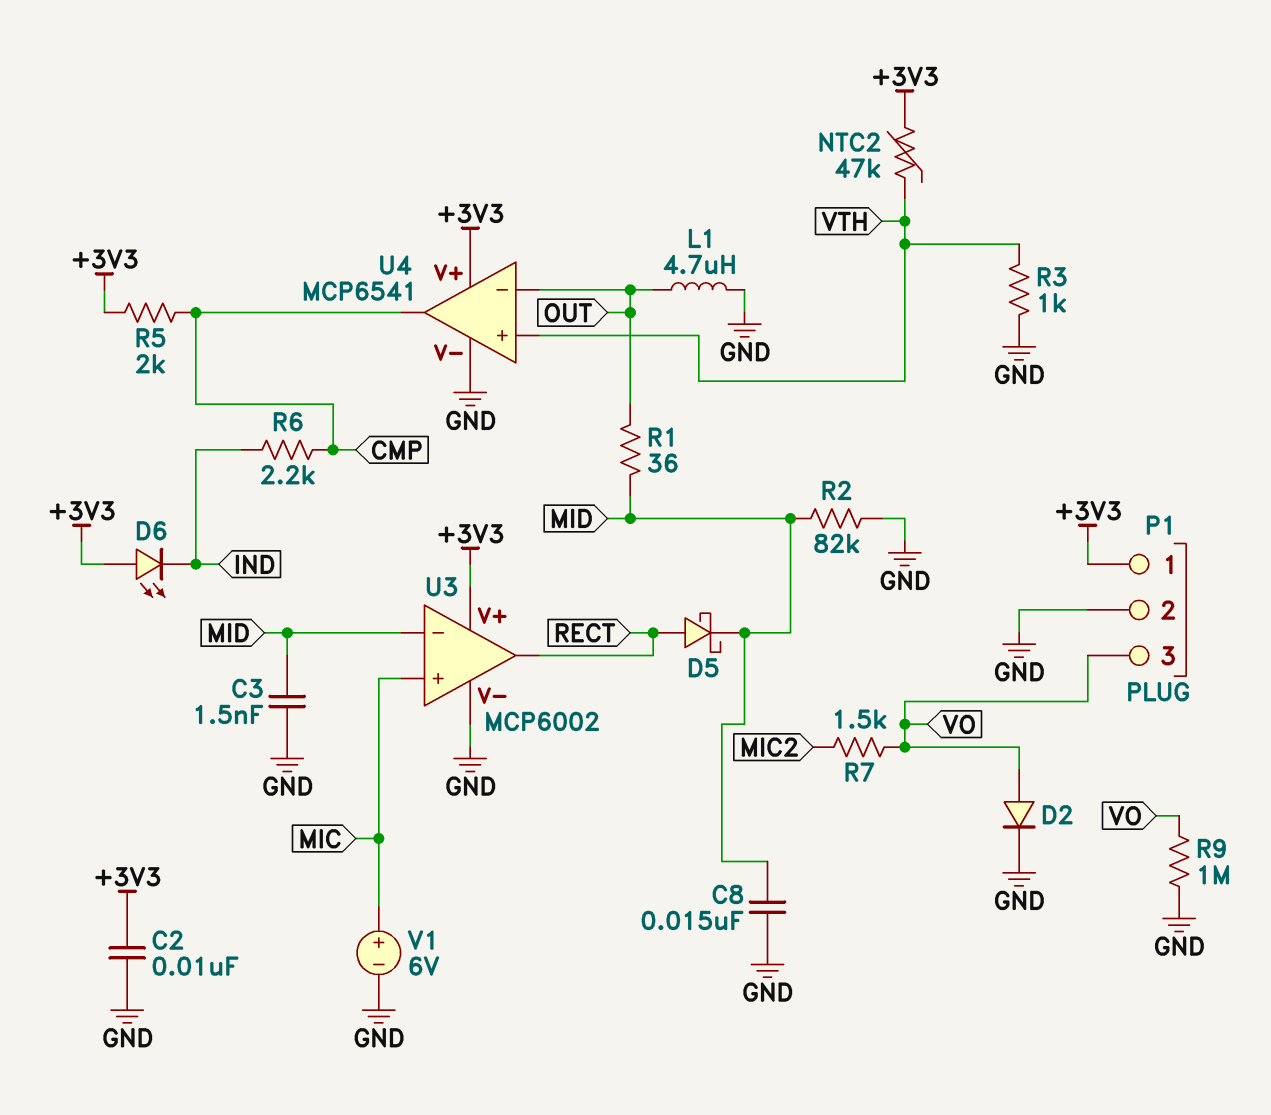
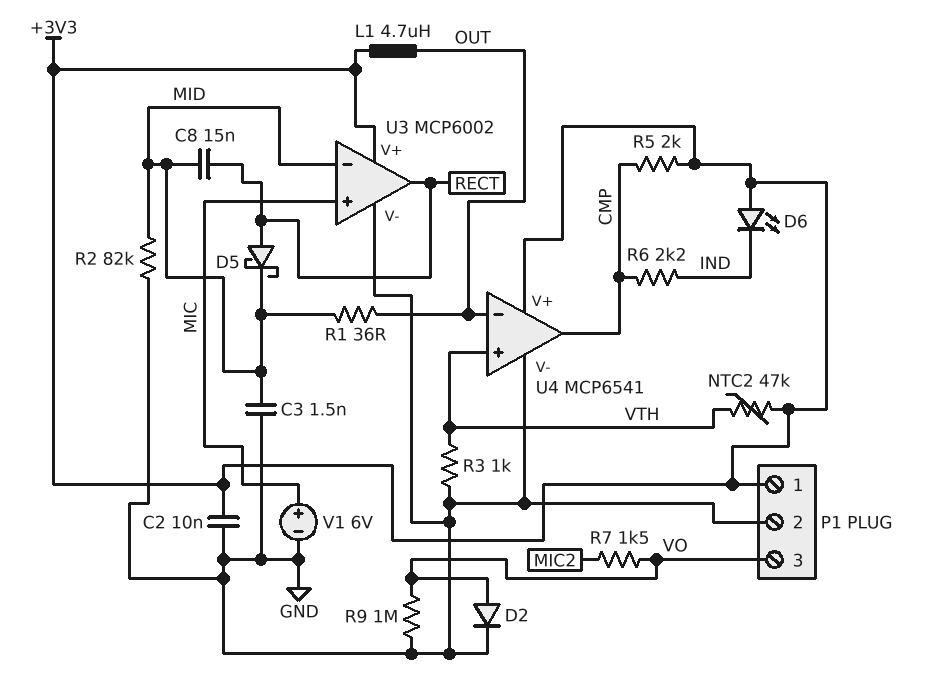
C8: 15nF (GND, MID) -> 15nF (MID, RECT)
L1: 4.7uH (GND, OUT) -> 4.7uH (+3V3, OUT)

